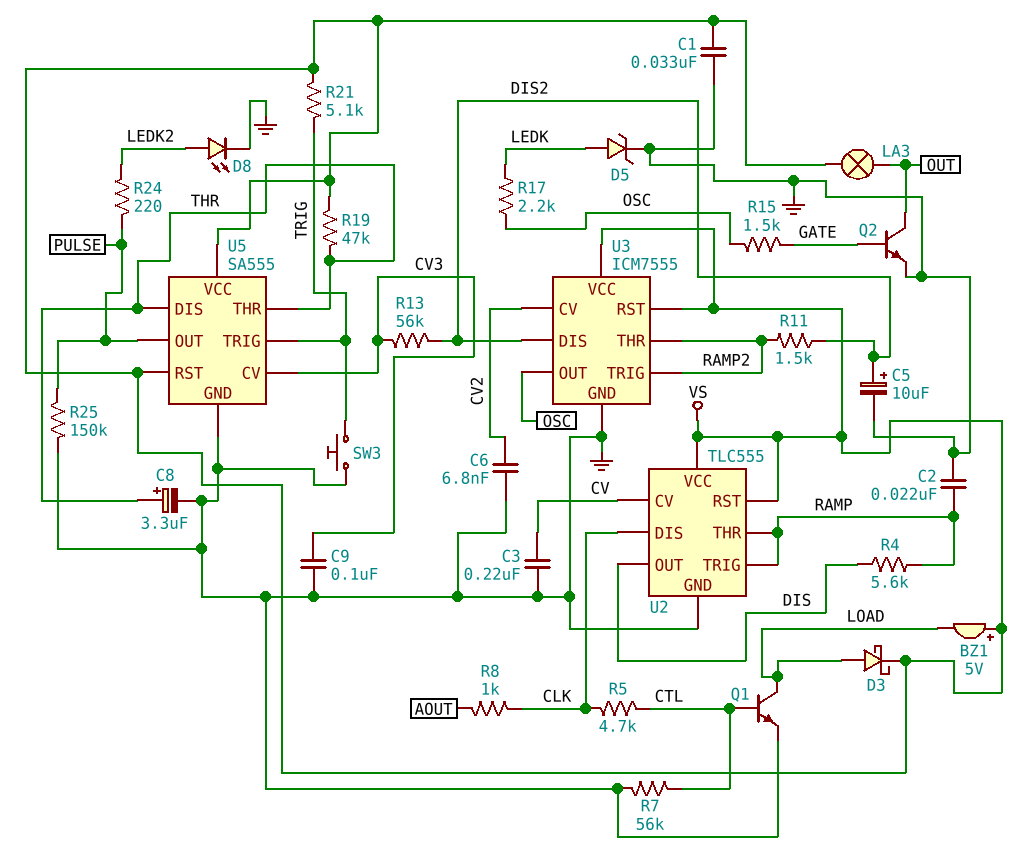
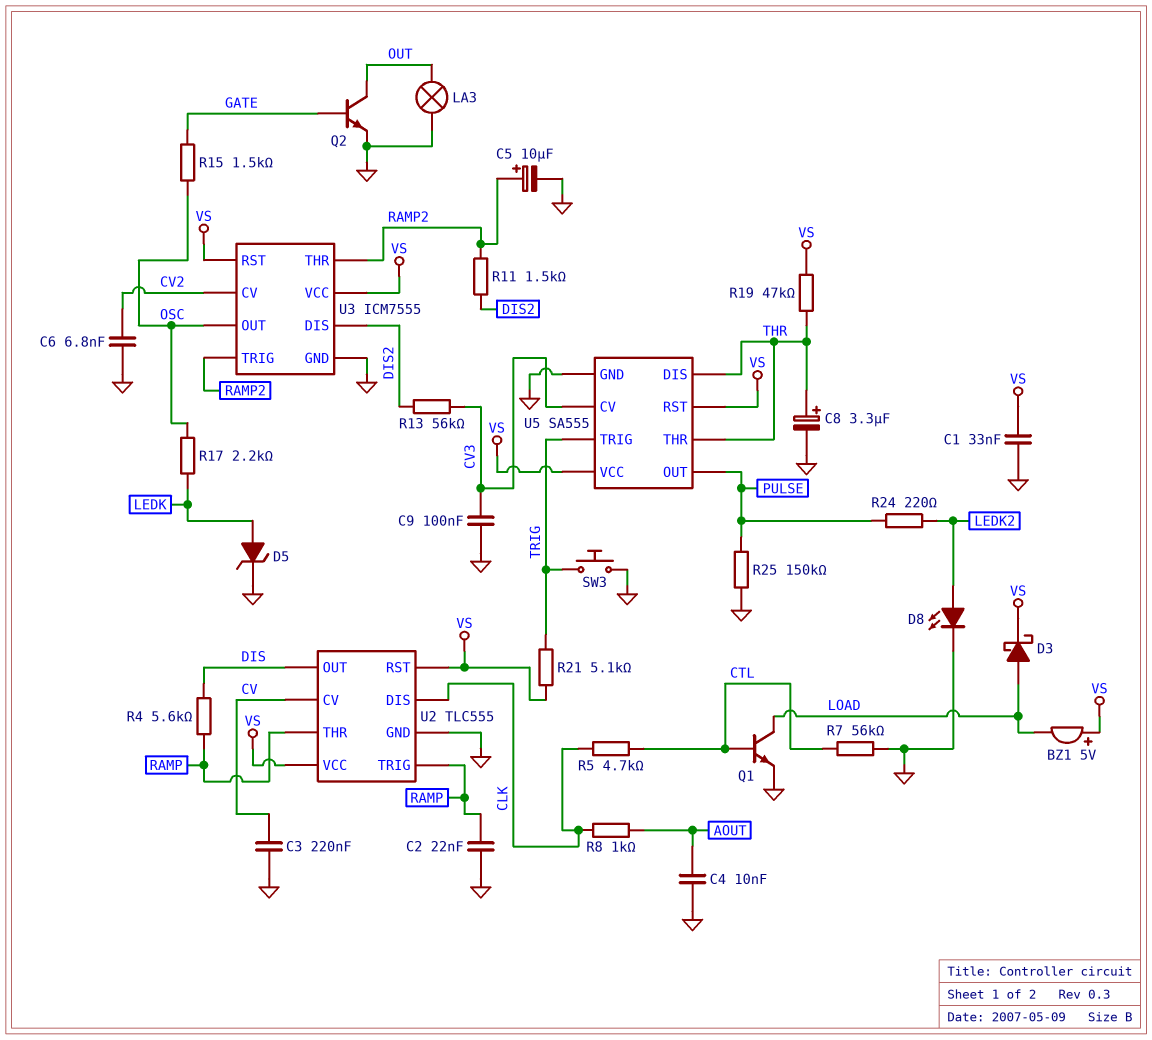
C4: none -> 10nF (AOUT, GND)
C5: 10uF (plus DIS2, minus GND) -> 10uF (plus RAMP2, minus GND)
LA3: lamp (OUT, VS) -> lamp (GND, OUT)

